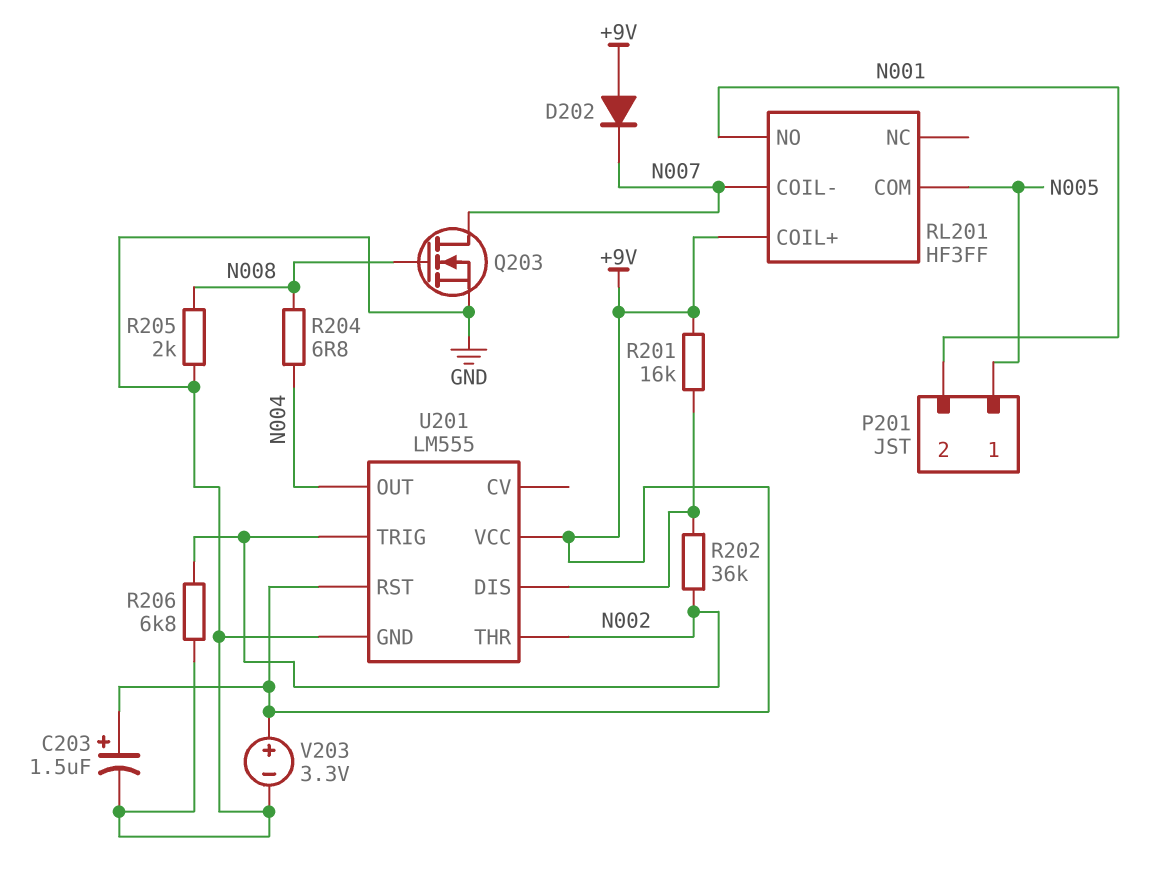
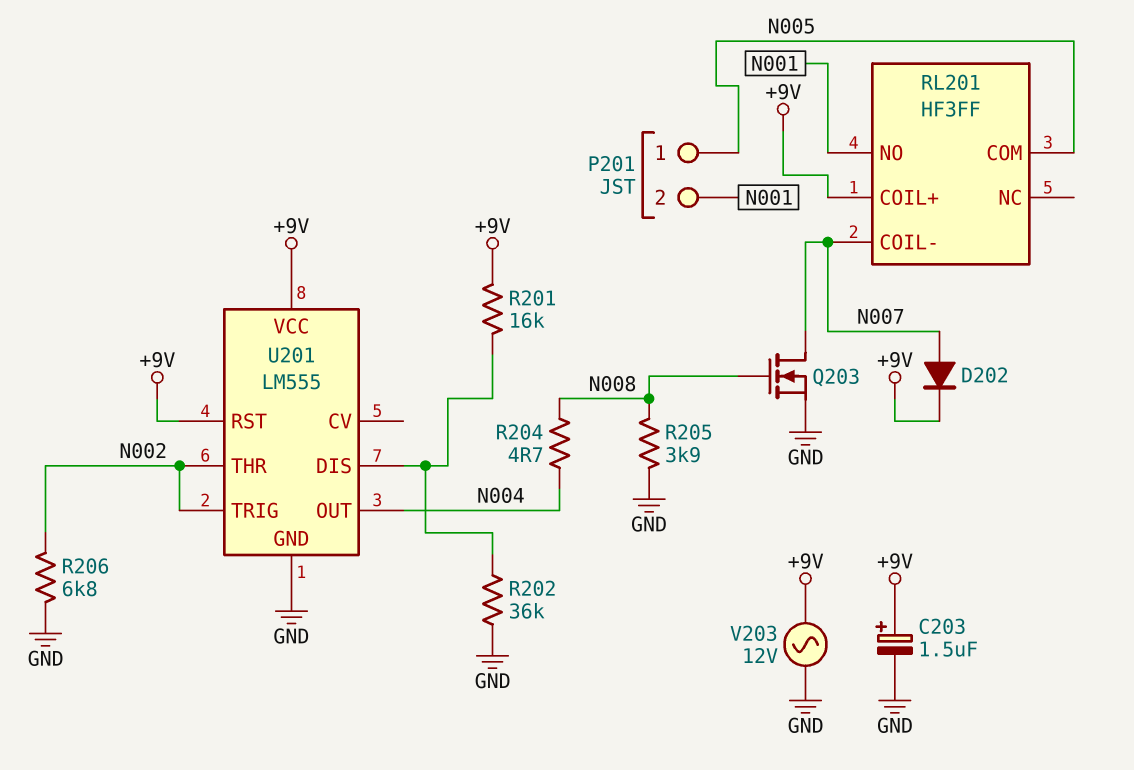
D202: diode (A +9V, K N007) -> diode (A N007, K +9V)
R202: 36k (N002, U201/DIS) -> 36k (GND, U201/DIS)
R204: 6.8 (N004, N008) -> 4.7 (N004, N008)
R205: 2k (GND, N008) -> 3.9k (GND, N008)
V203: 3.3V (plus +9V, minus GND) -> AC 12V (+9V, GND)

